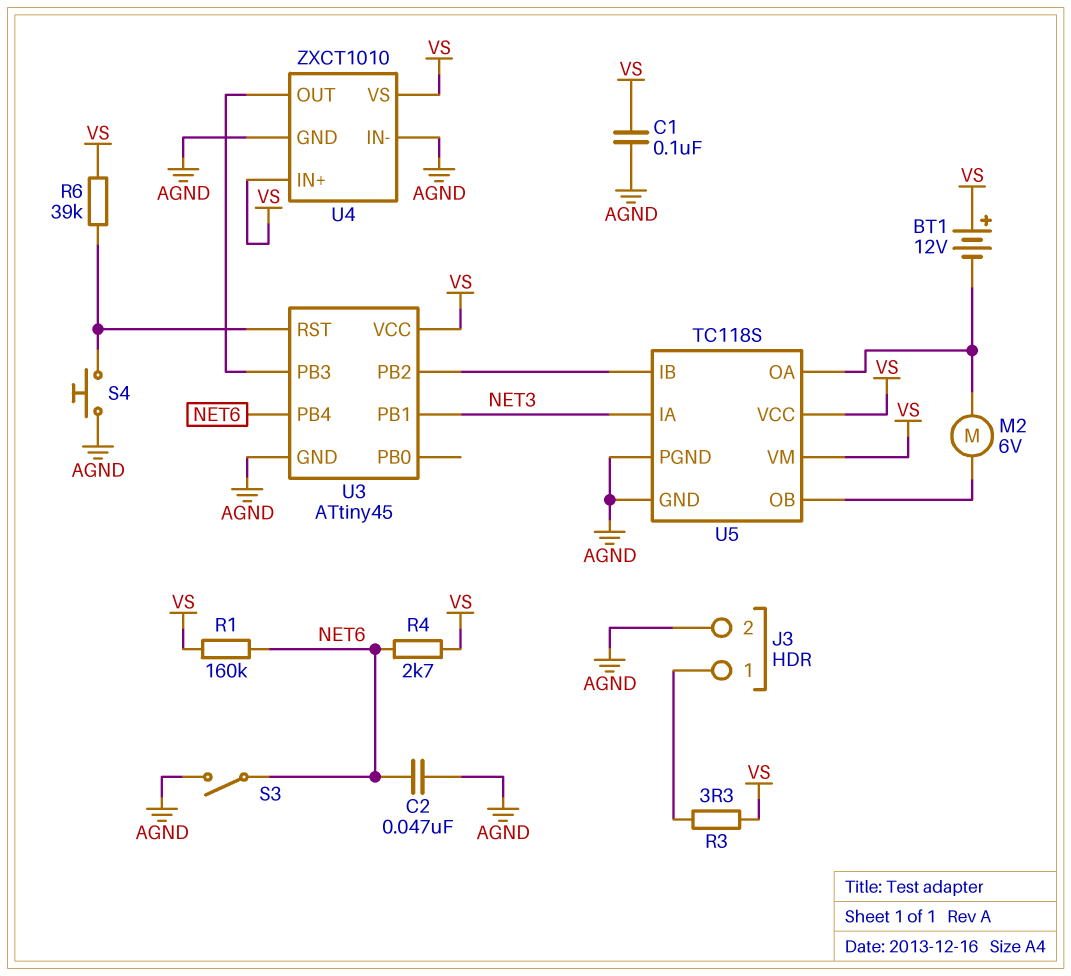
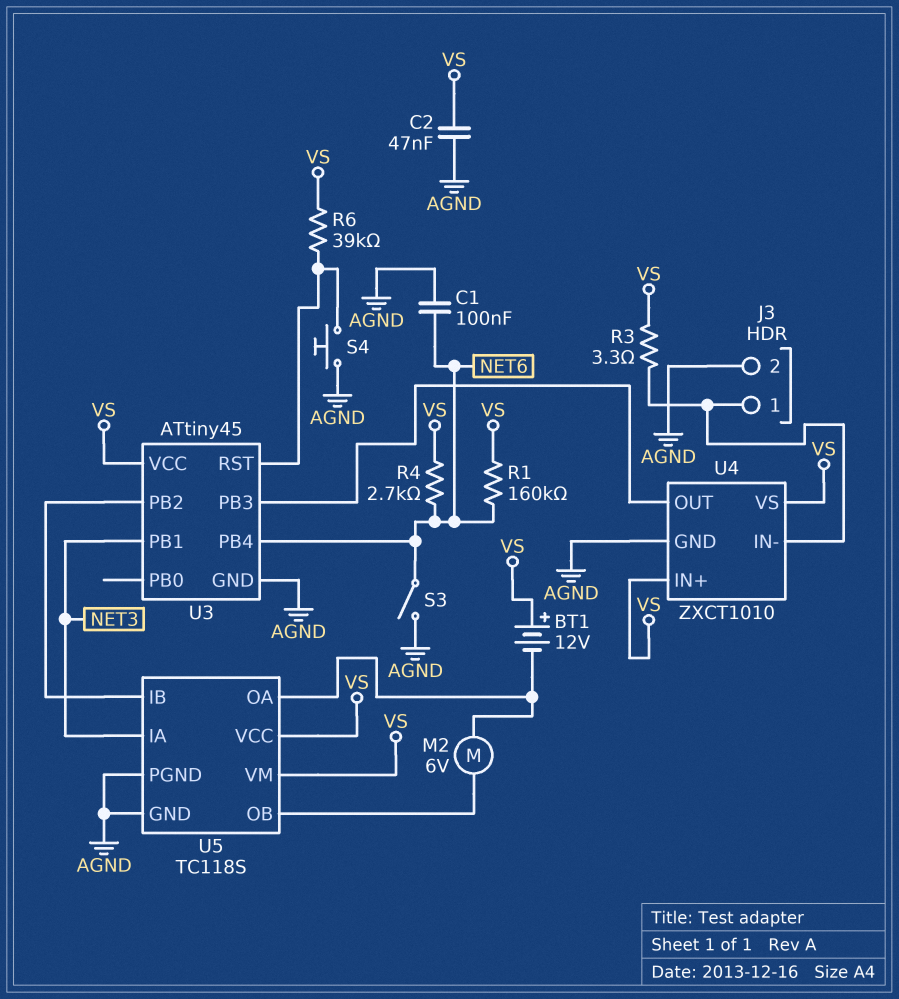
C1: 100nF (AGND, VS) -> 100nF (AGND, NET6)
C2: 47nF (AGND, NET6) -> 47nF (AGND, VS)
U4 pin IN-: AGND -> J3/1

